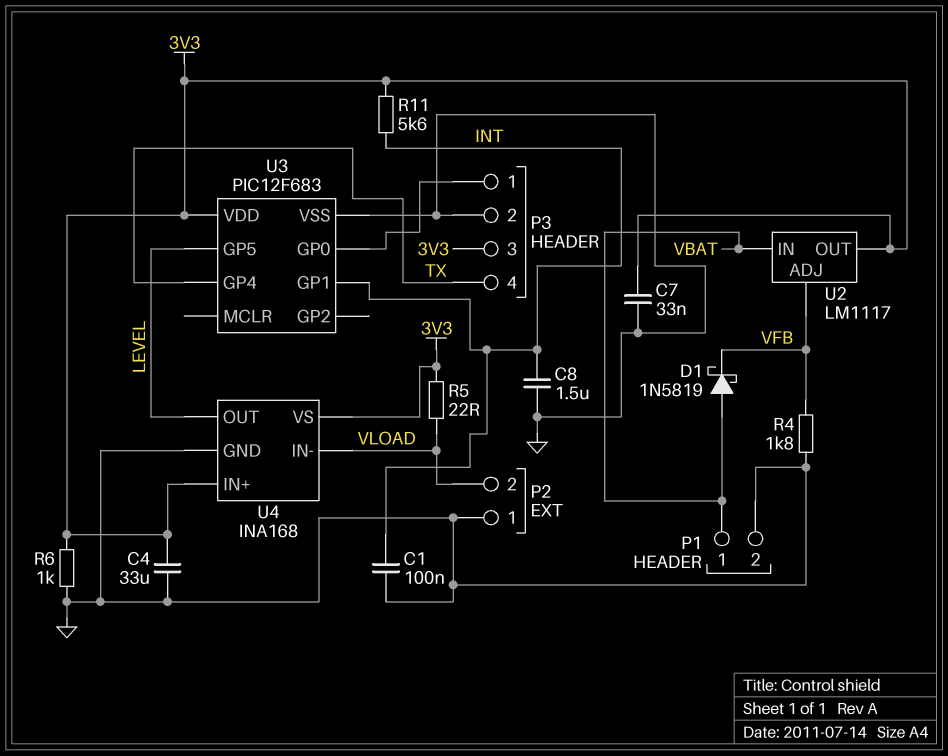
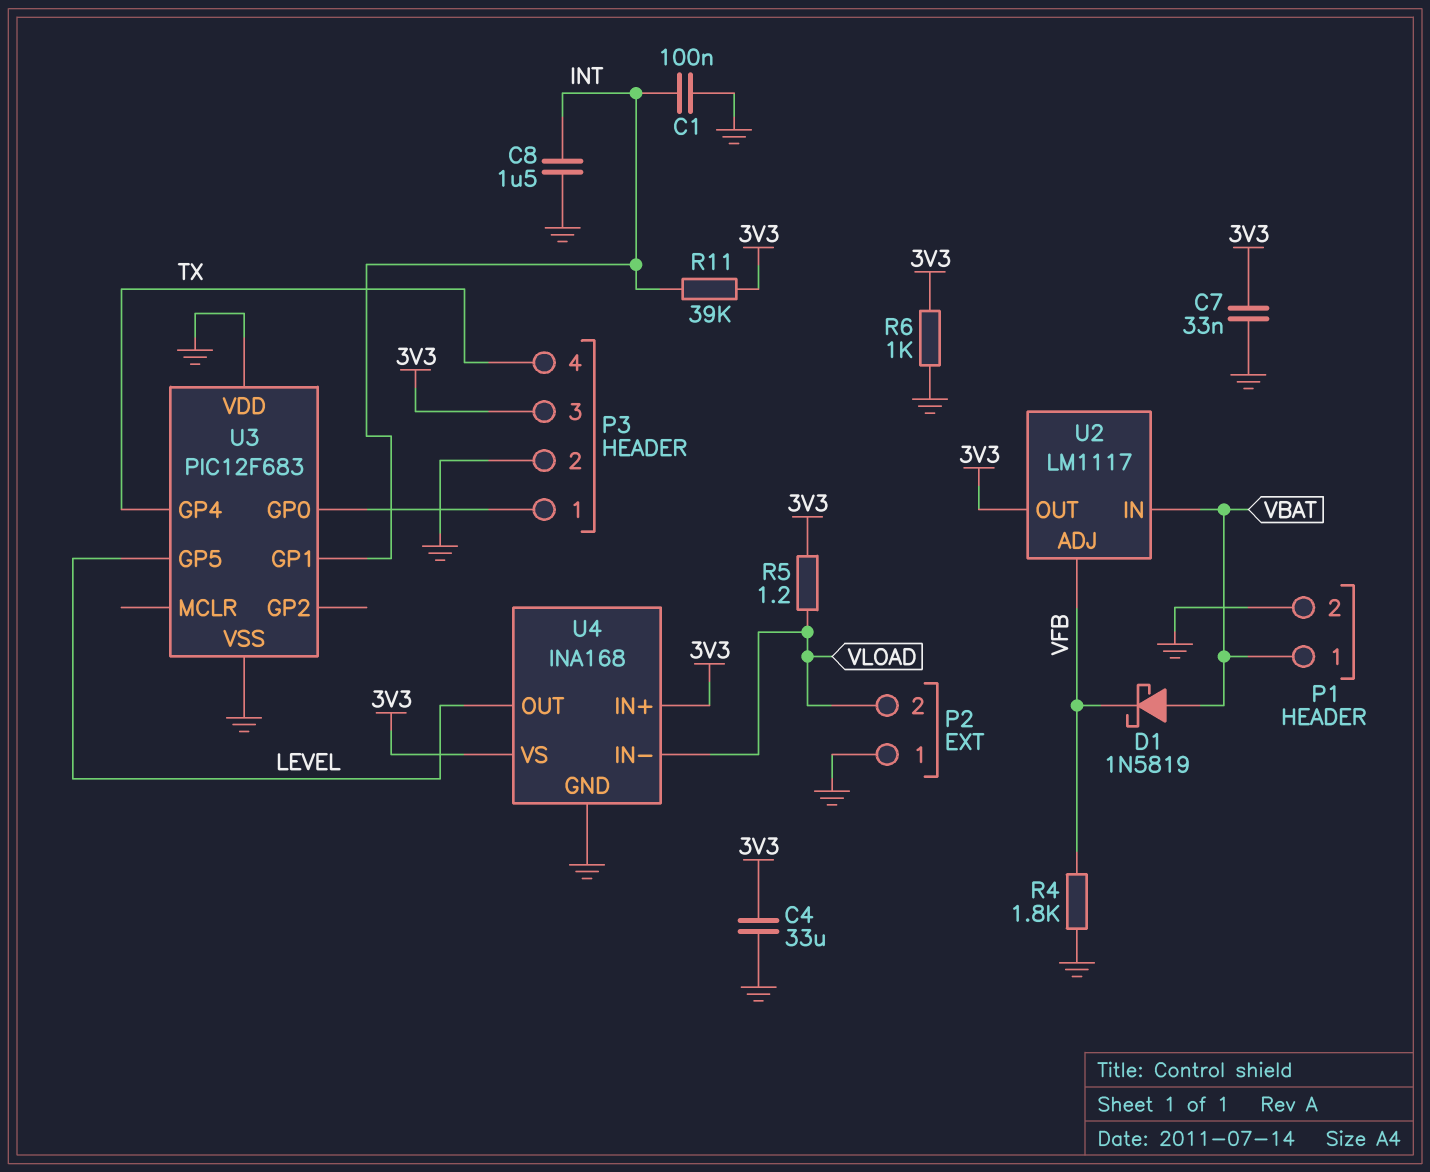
R5: 22 (3V3, VLOAD) -> 1.2 (3V3, VLOAD)
R11: 5.6k (3V3, INT) -> 39k (3V3, INT)
U3 pin VDD: 3V3 -> GND

